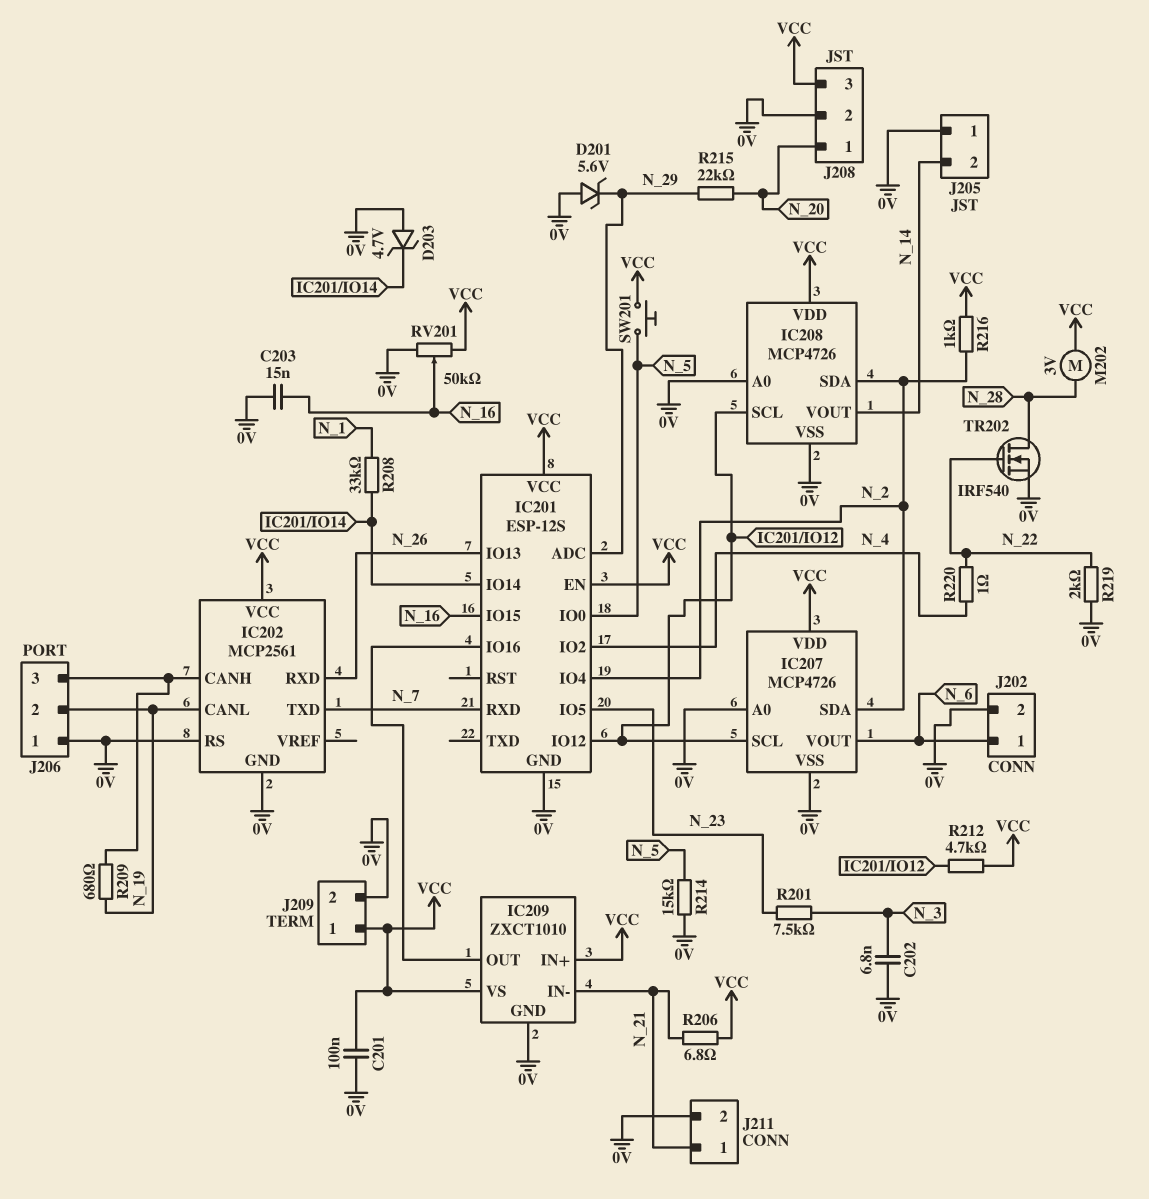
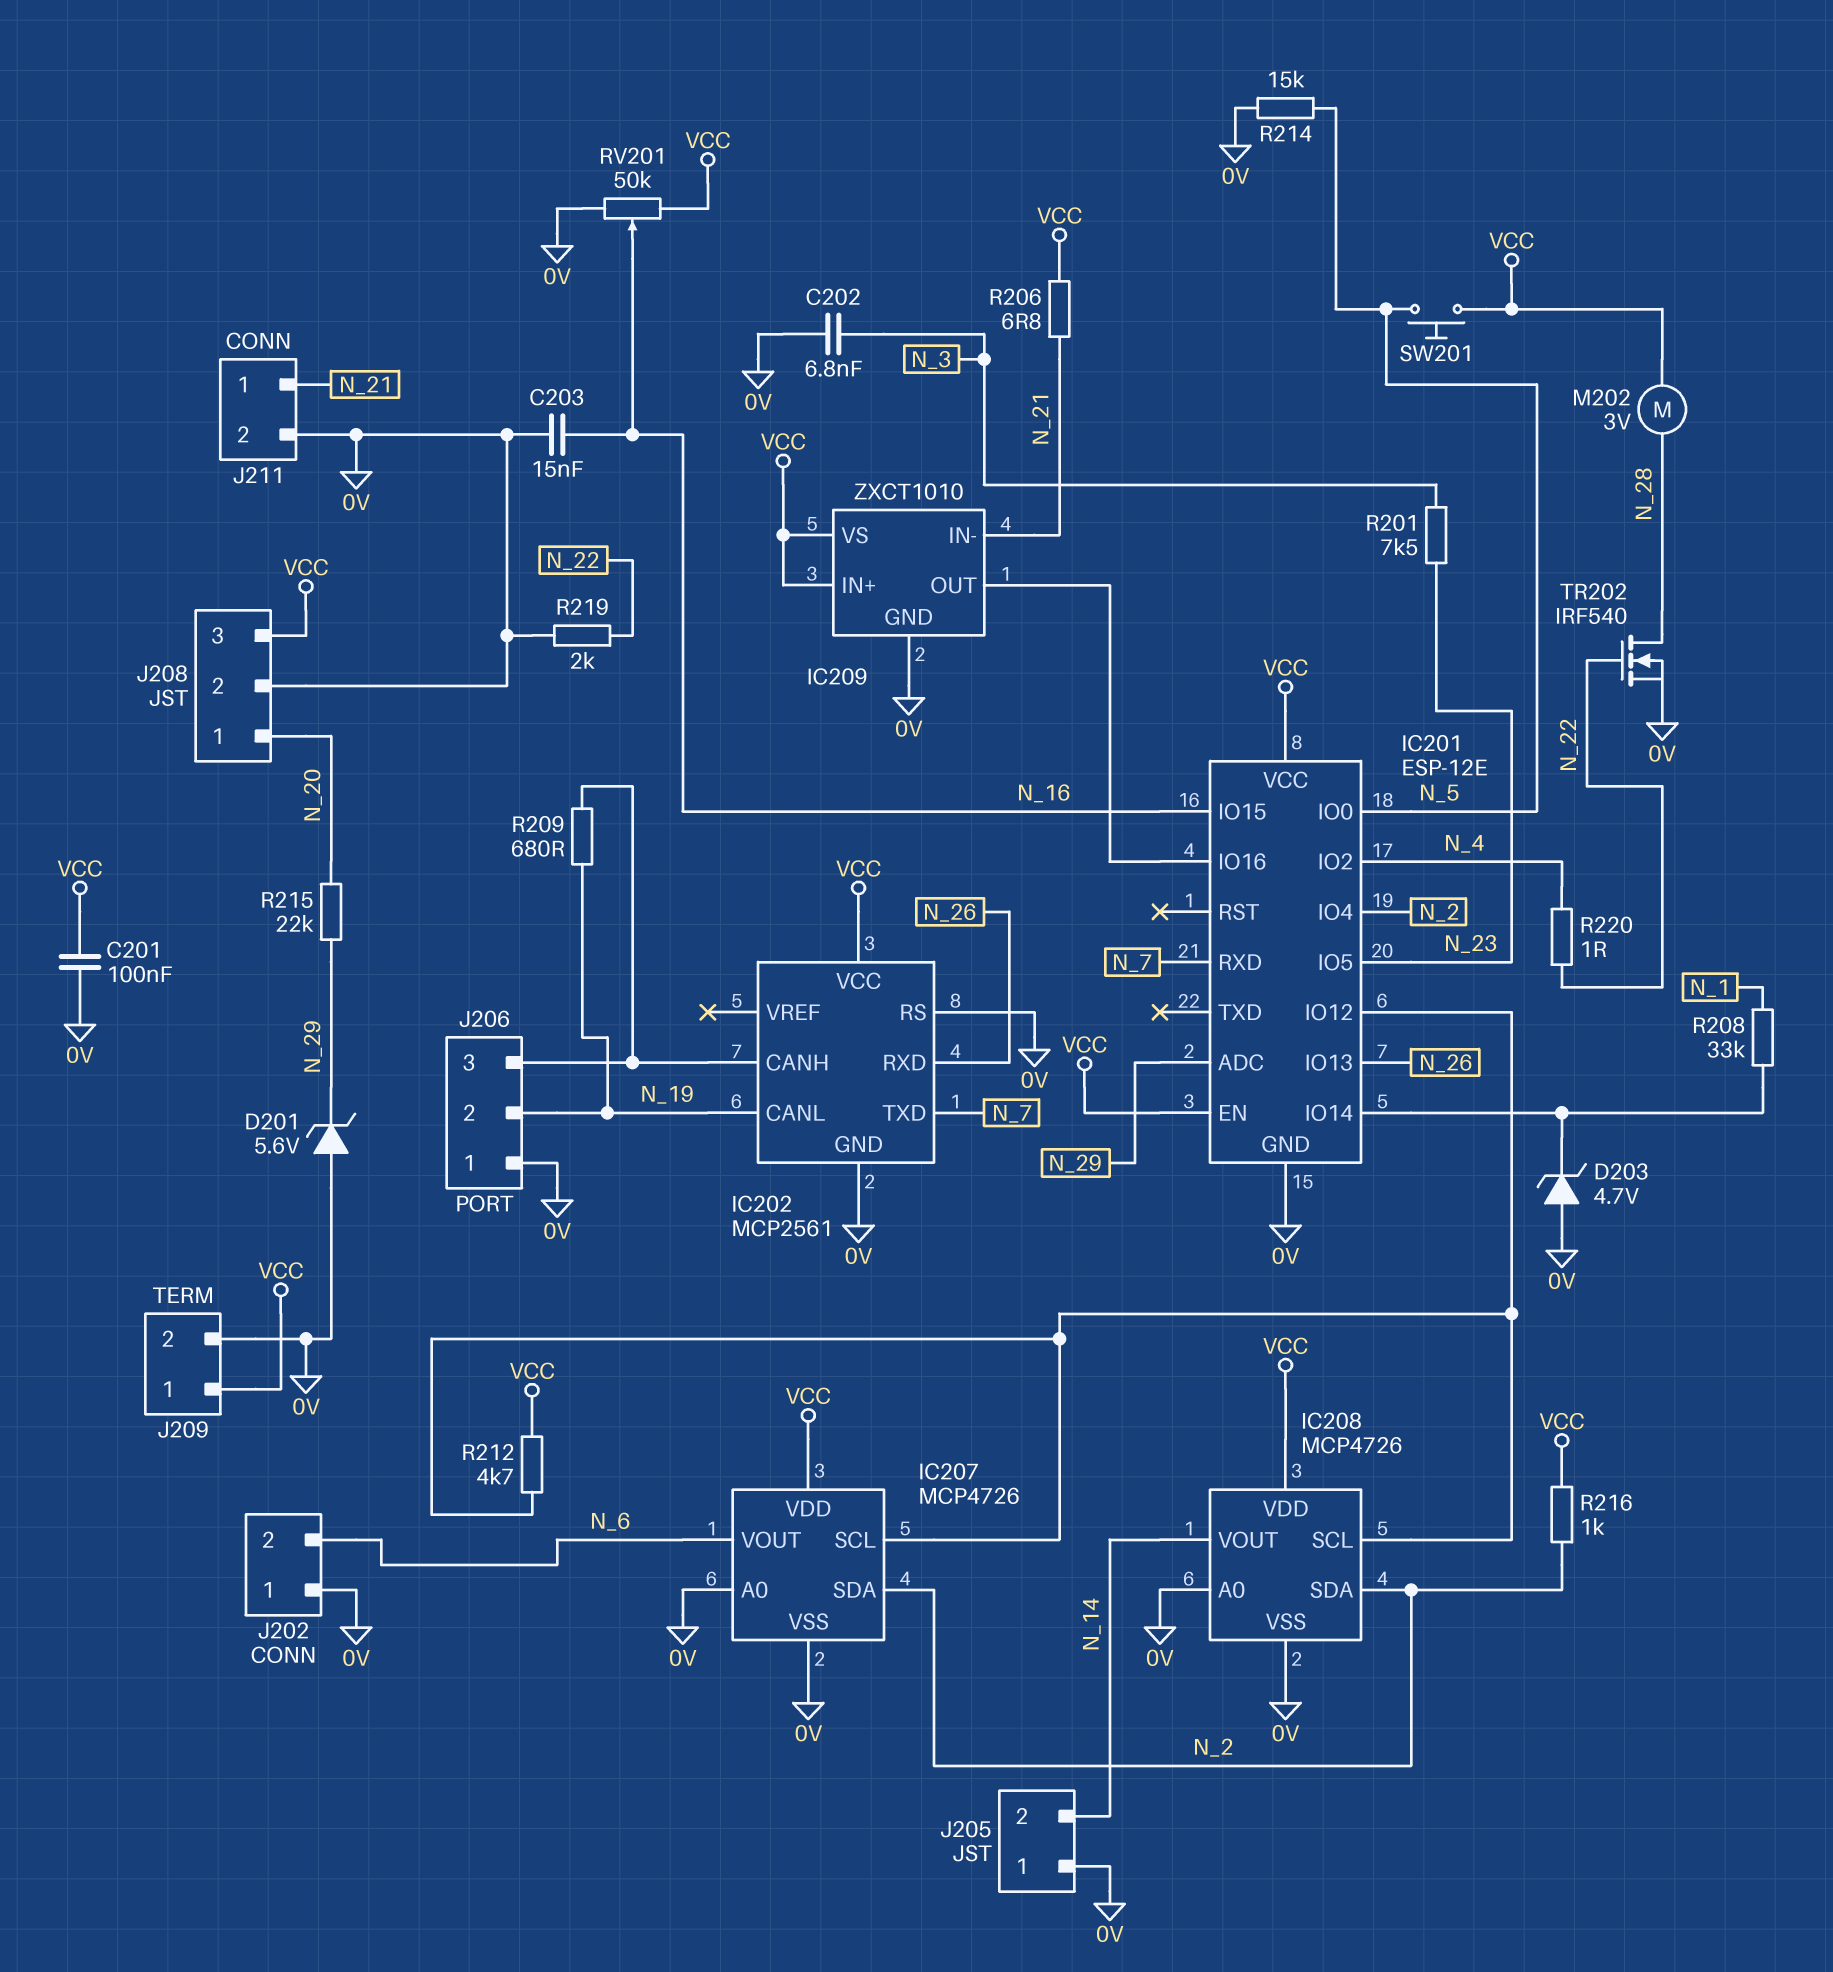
IC201: ESP-12S -> ESP-12E
J202 pin 1: N_6 -> 0V
J202 pin 2: 0V -> N_6

